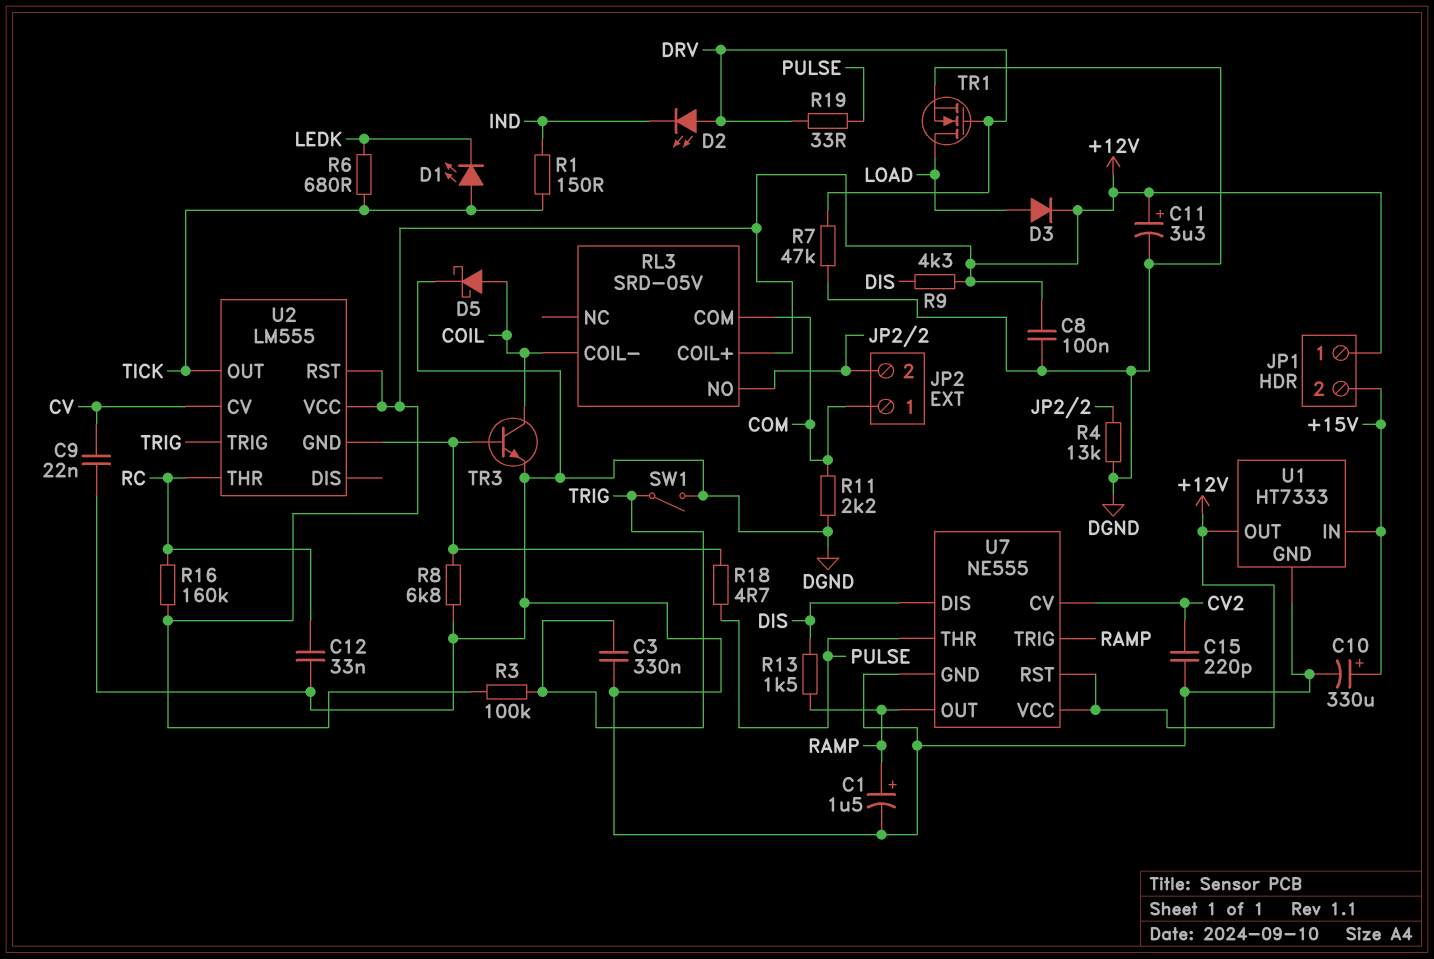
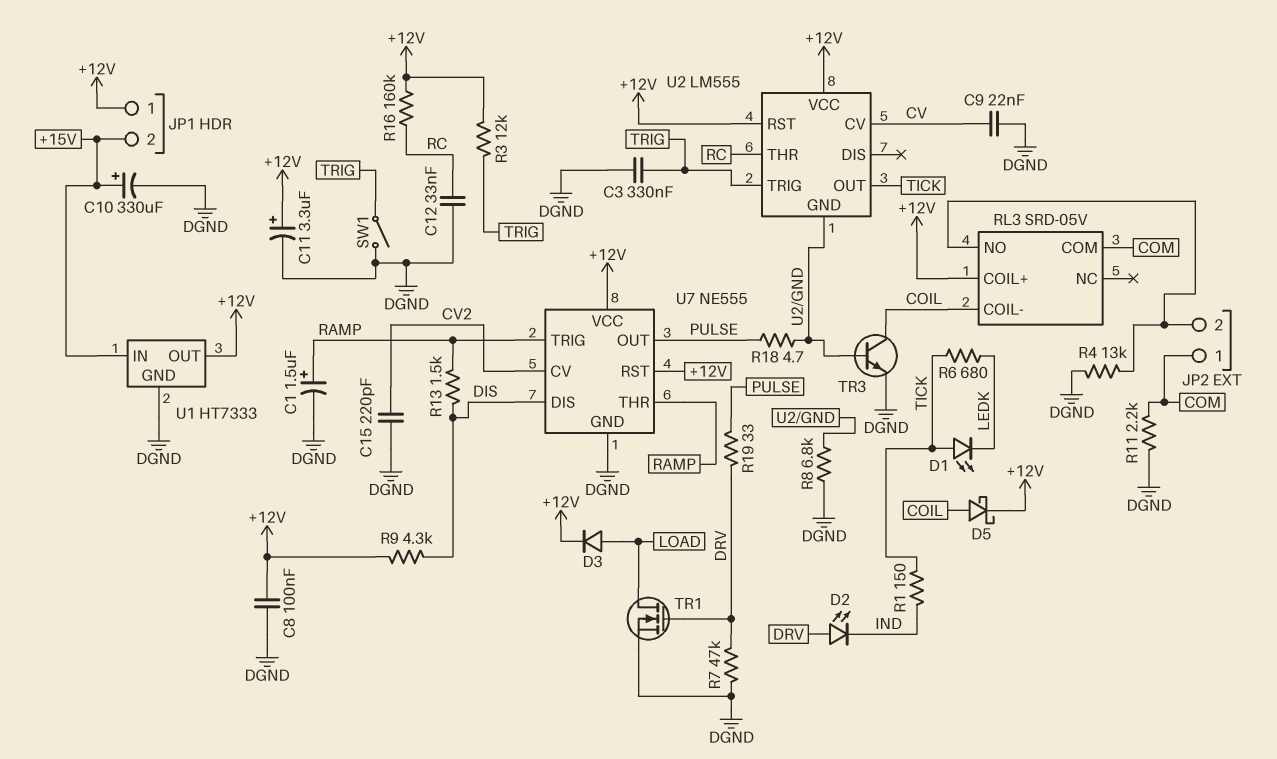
D5: schottky (A COIL, K DGND) -> schottky (A COIL, K +12V)
R3: 100k (+12V, TRIG) -> 12k (+12V, TRIG)
U7 pin OUT: RAMP -> PULSE
U7 pin THR: PULSE -> RAMP

